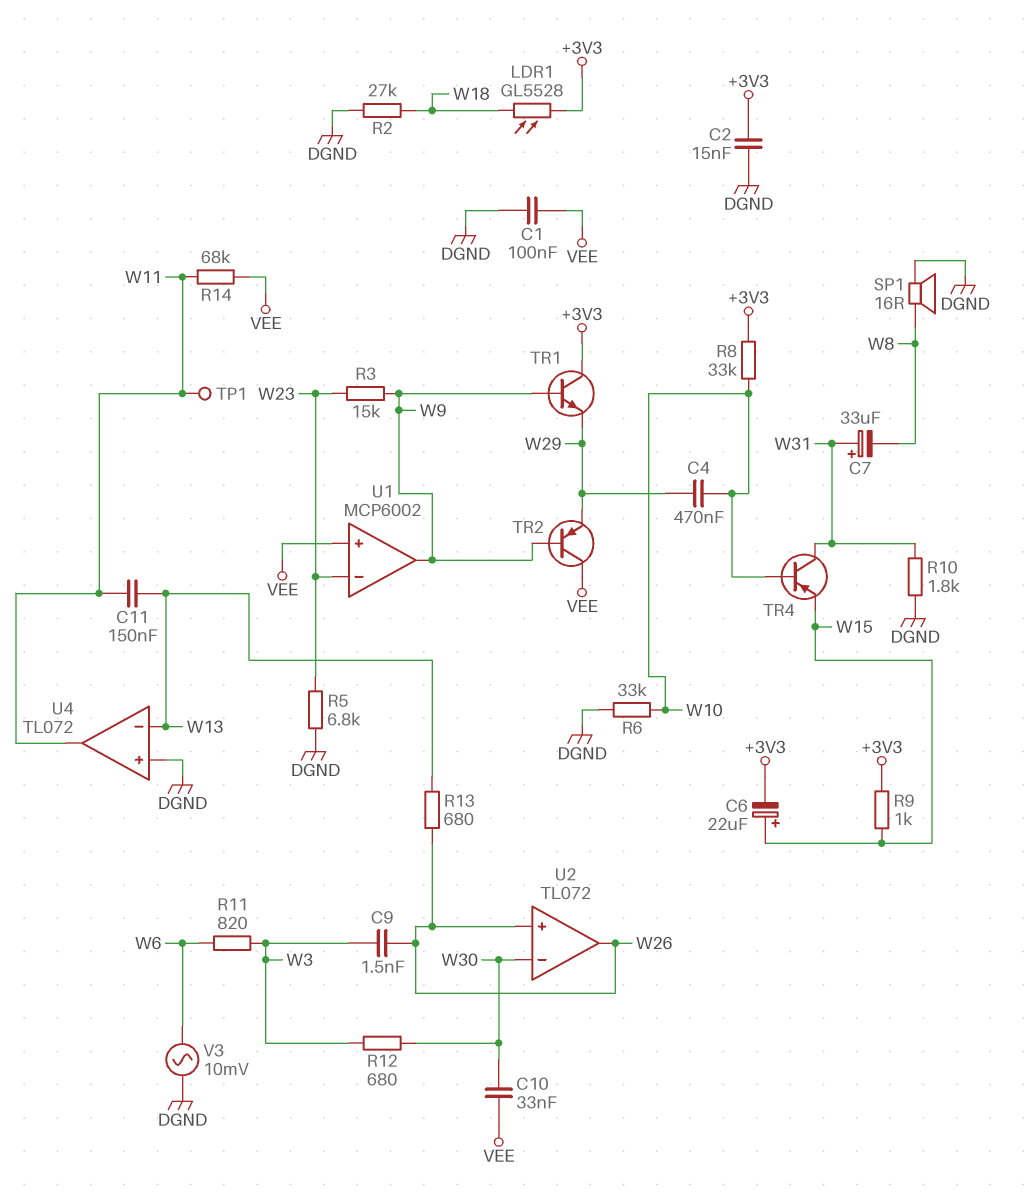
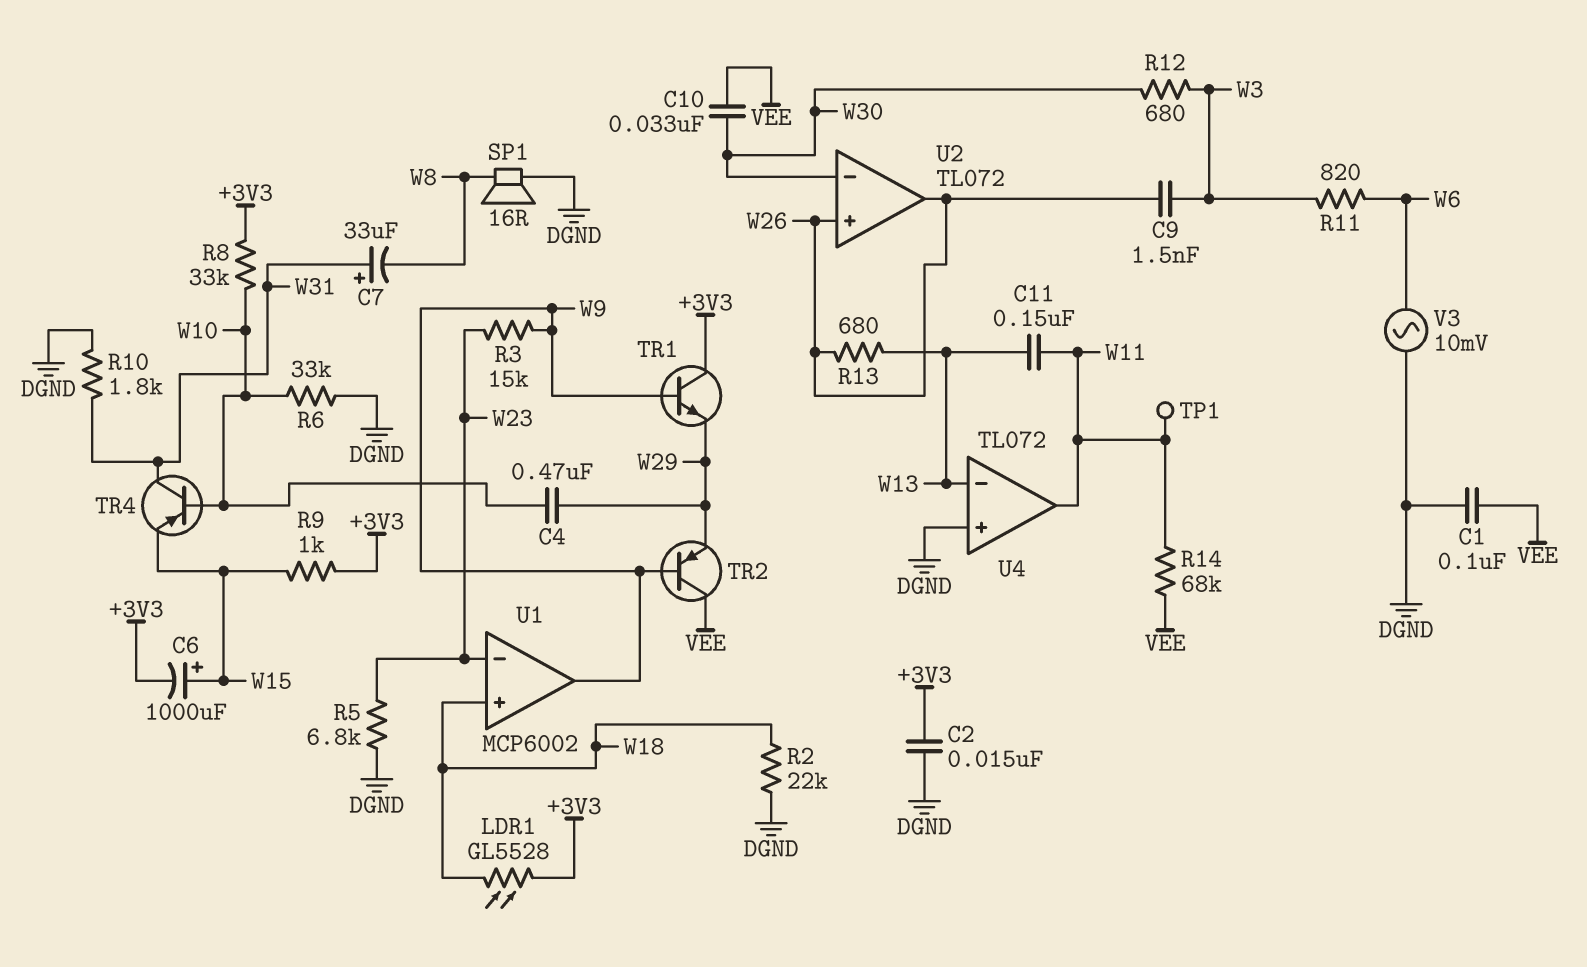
C6: 22uF (plus W15, minus +3V3) -> 1000uF (plus W15, minus +3V3)
R2: 27k (DGND, W18) -> 22k (DGND, W18)
U1 pin in+: VEE -> W18

